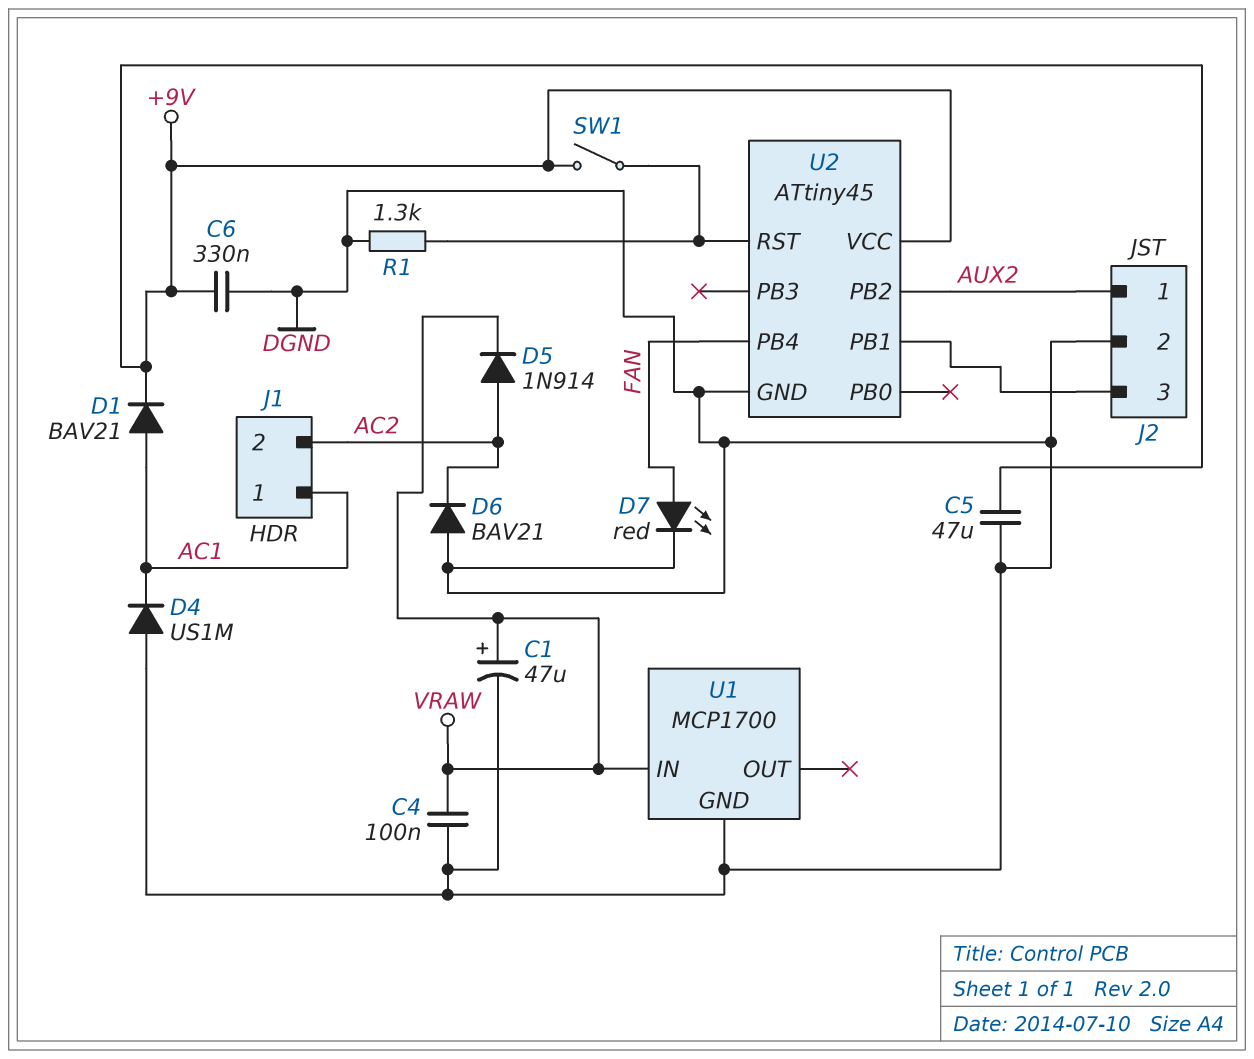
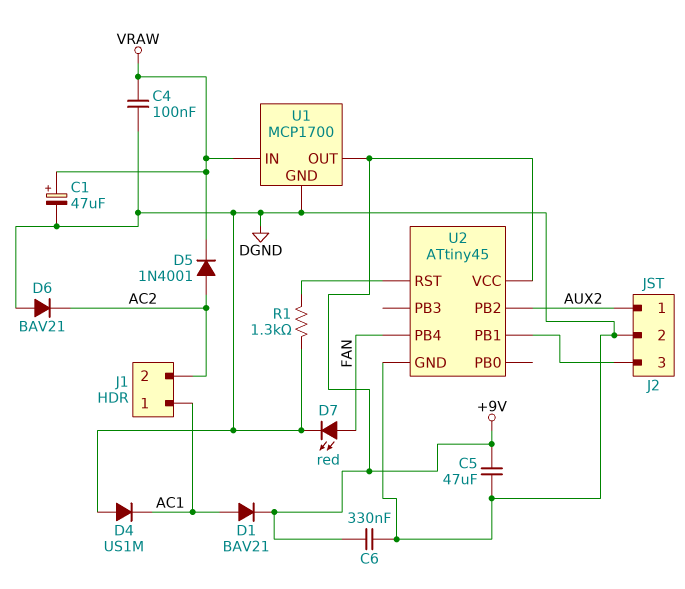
D5: diode 1N914 (A AC2, K VRAW) -> diode 1N4001 (A AC2, K VRAW)
SW1: switch (+9V, U2/RST) -> none
U1 pin OUT: none -> +9V

